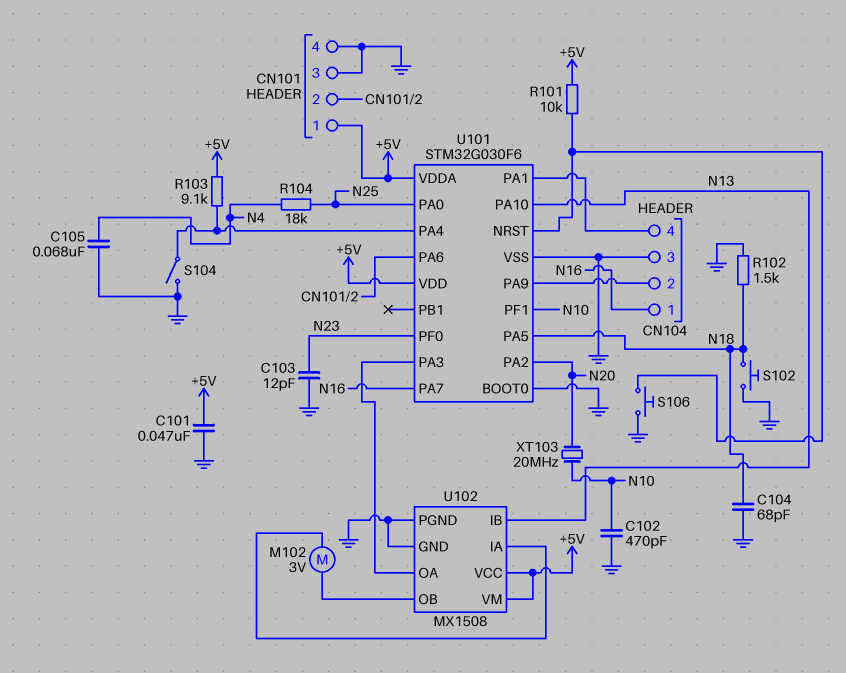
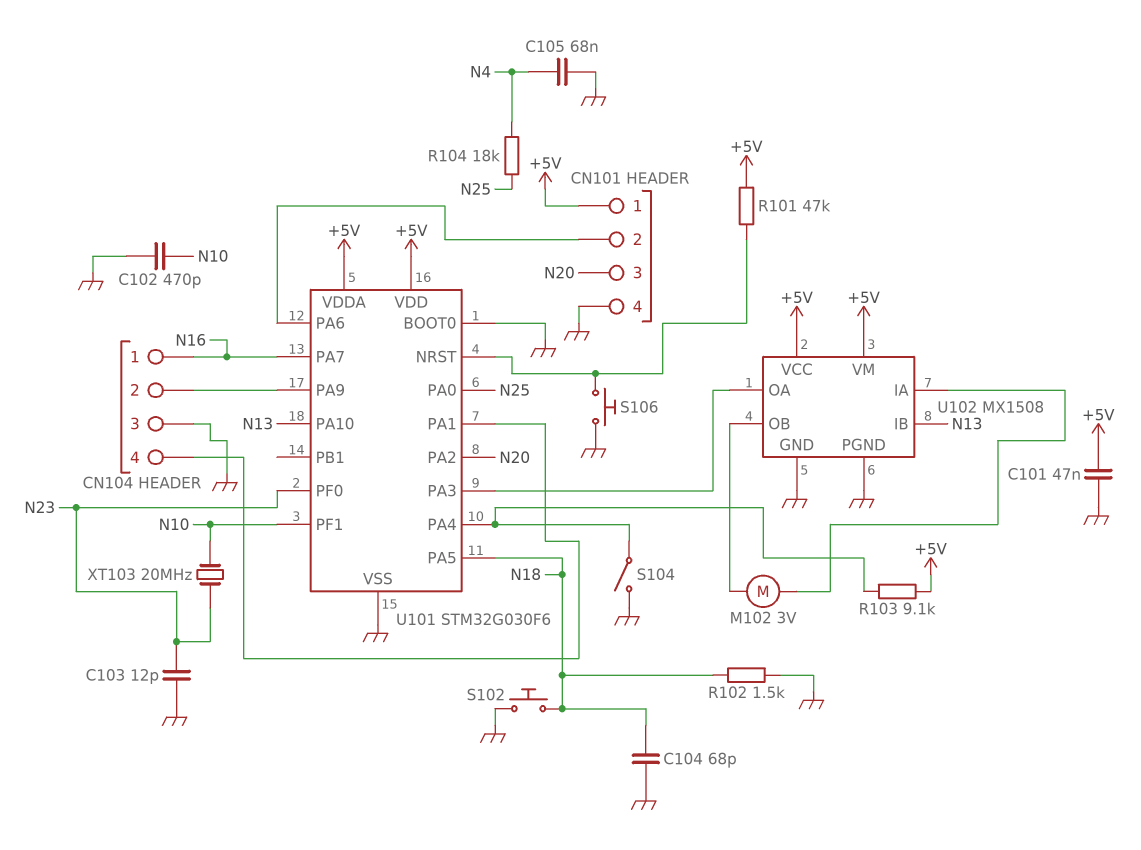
CN101 pin 3: GND -> N20
R101: 10k (+5V, U101/NRST) -> 47k (+5V, U101/NRST)
XT103: 20MHz (N10, N20) -> 20MHz (N10, N23)

